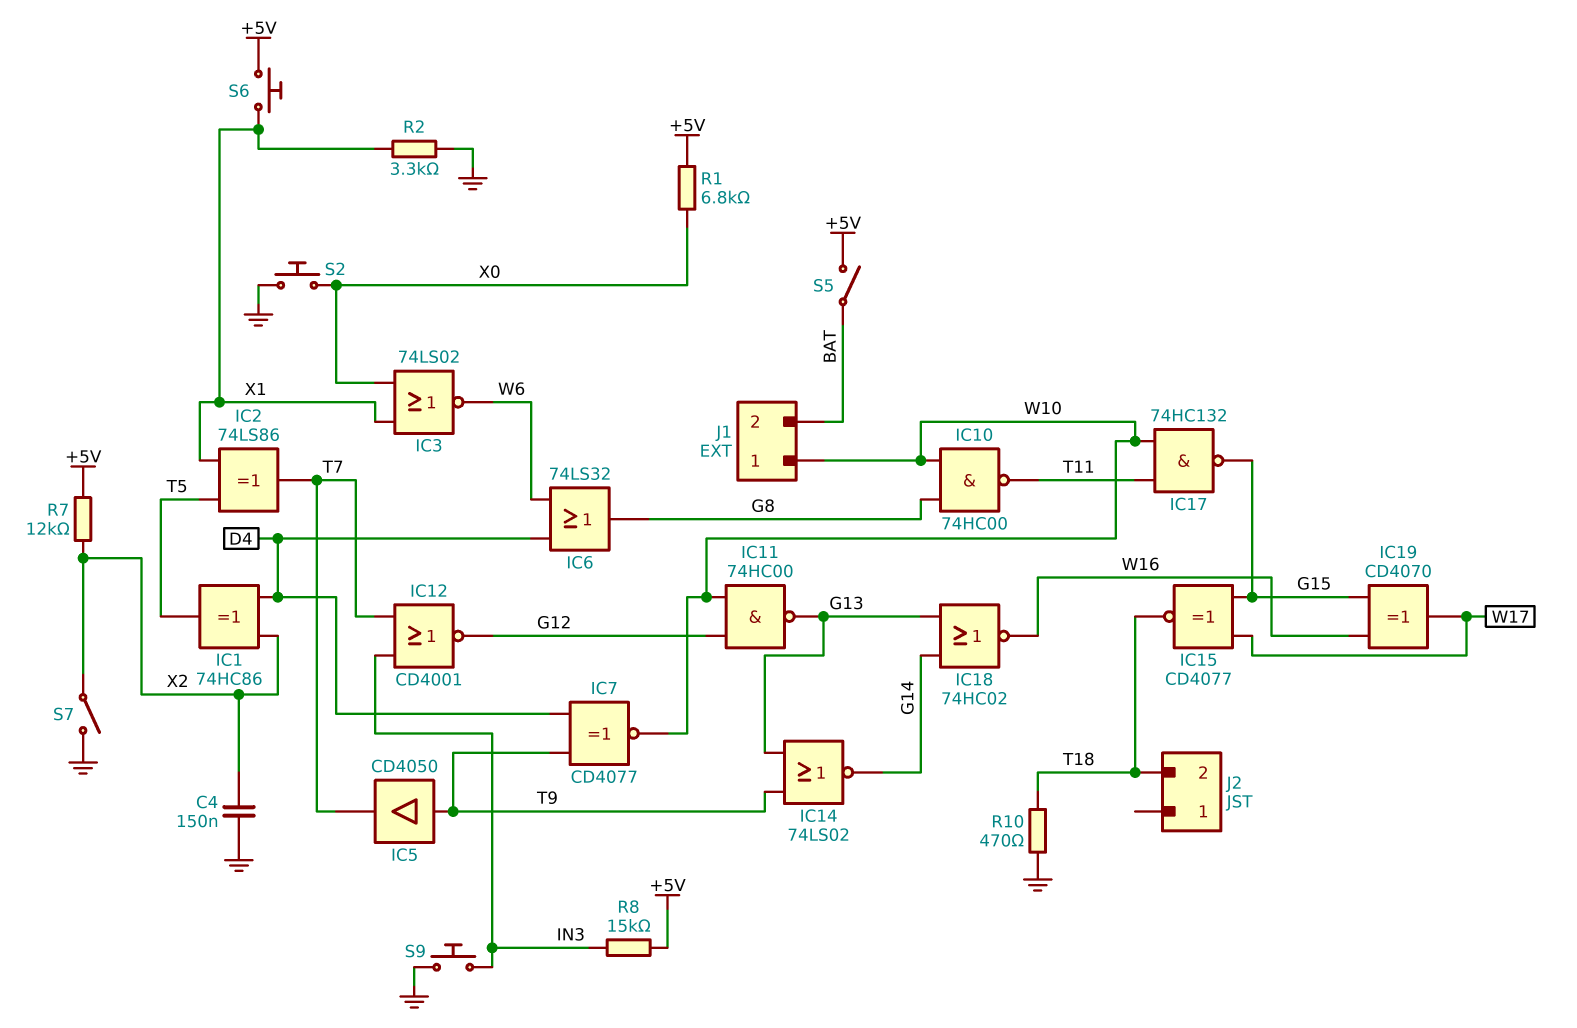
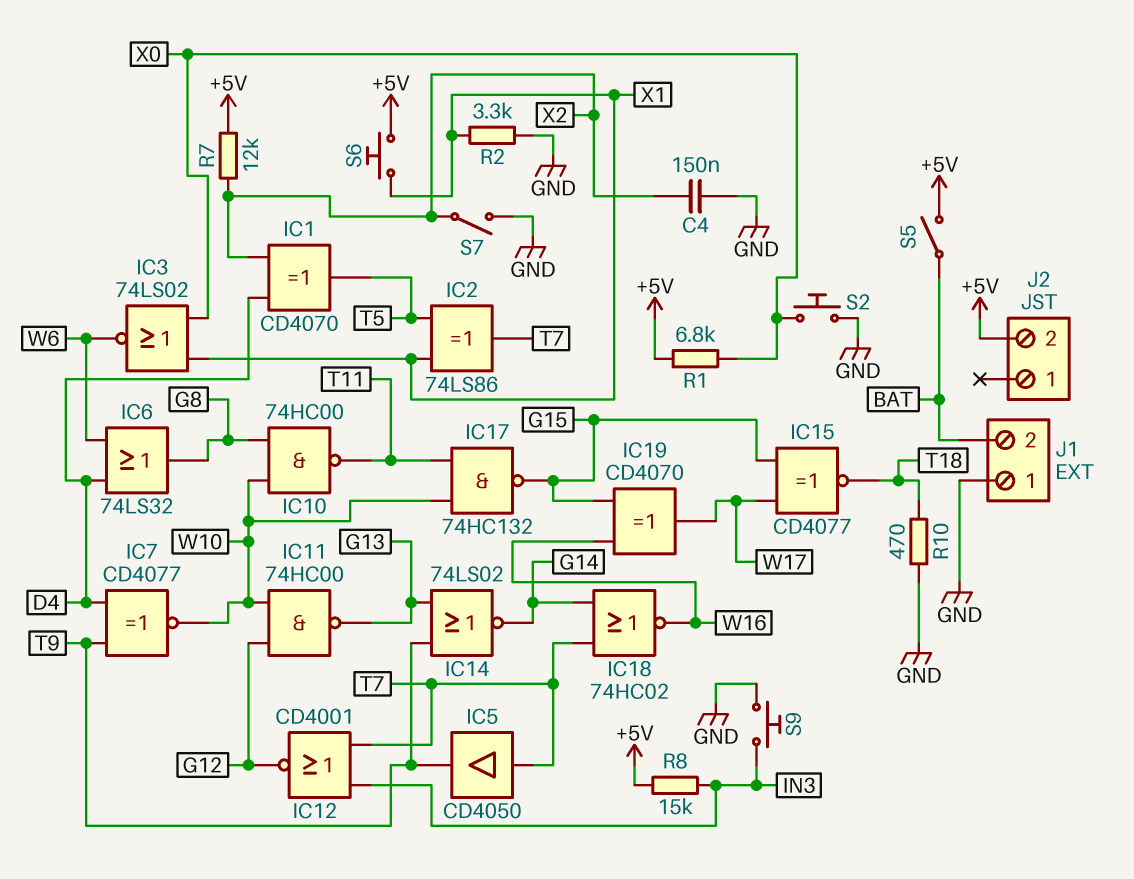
IC1: XOR 74HC86 (in D4, in X2, out T5) -> XOR CD4070 (in D4, in X2, out T5)
IC5: buffer CD4050 (in T9, out T7) -> buffer CD4050 (in T7, out T9)
IC18: NOR 74HC02 (in G13, in G14, out W16) -> NOR 74HC02 (in G14, in T7, out W16)
J1 pin 1: W10 -> GND
J2 pin 2: T18 -> +5V

